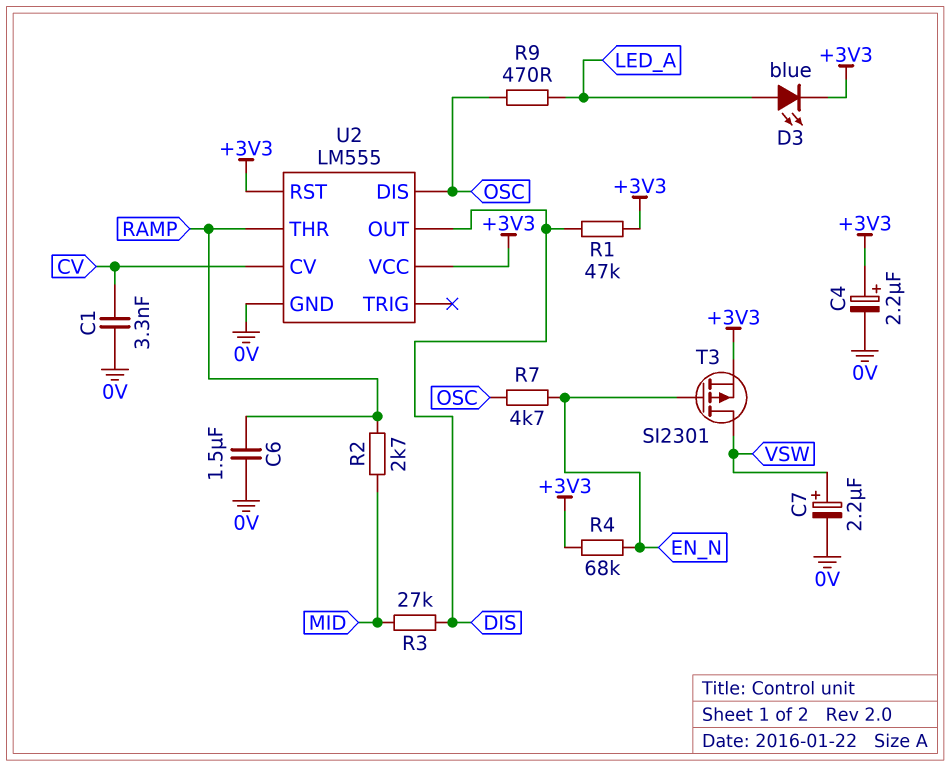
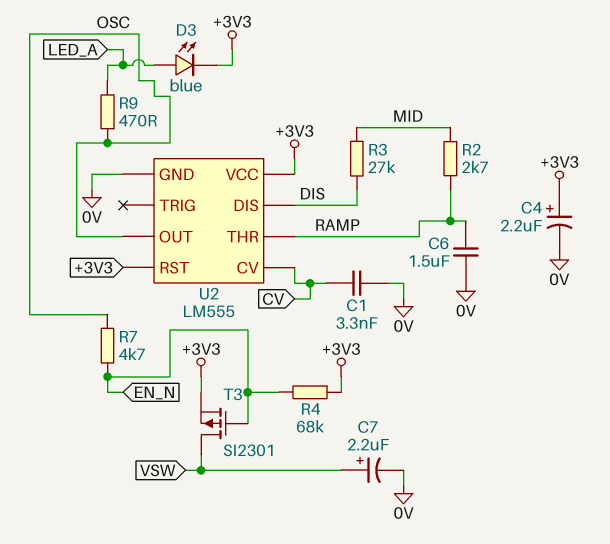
R1: 47k (+3V3, DIS) -> none
U2 pin DIS: OSC -> DIS
U2 pin OUT: DIS -> OSC

